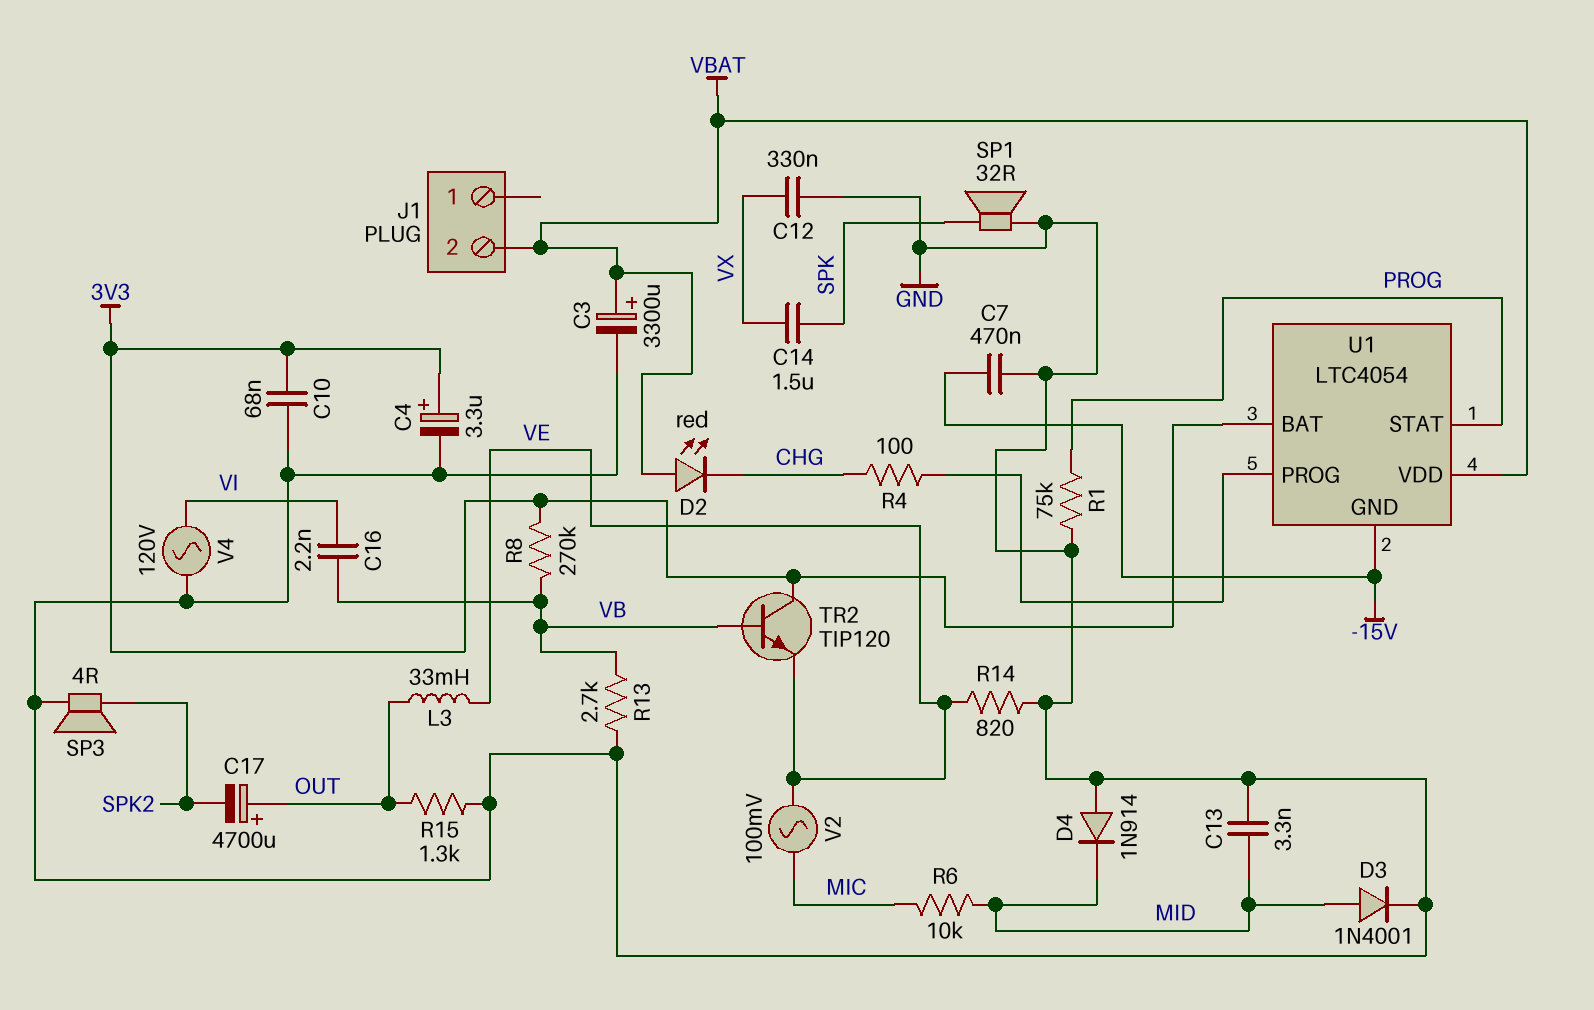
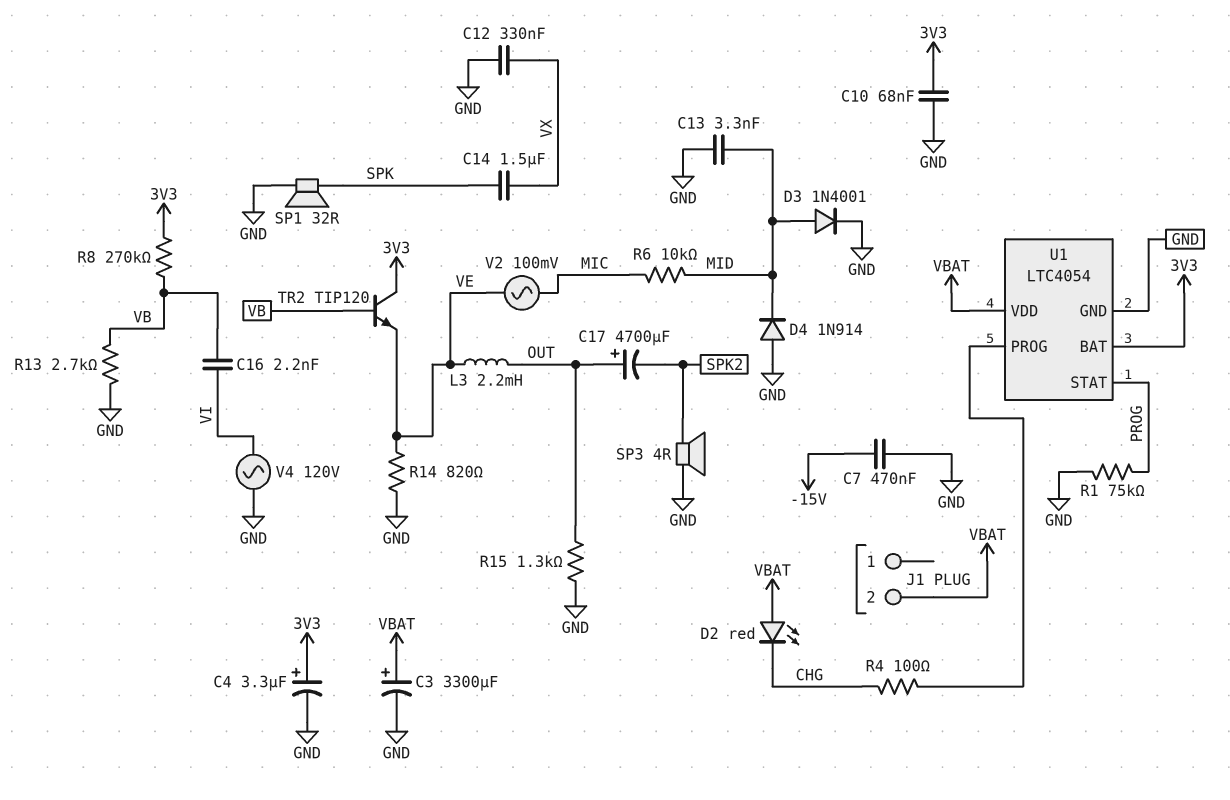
L3: 33mH (OUT, VE) -> 2.2mH (OUT, VE)
U1 pin GND: -15V -> GND

